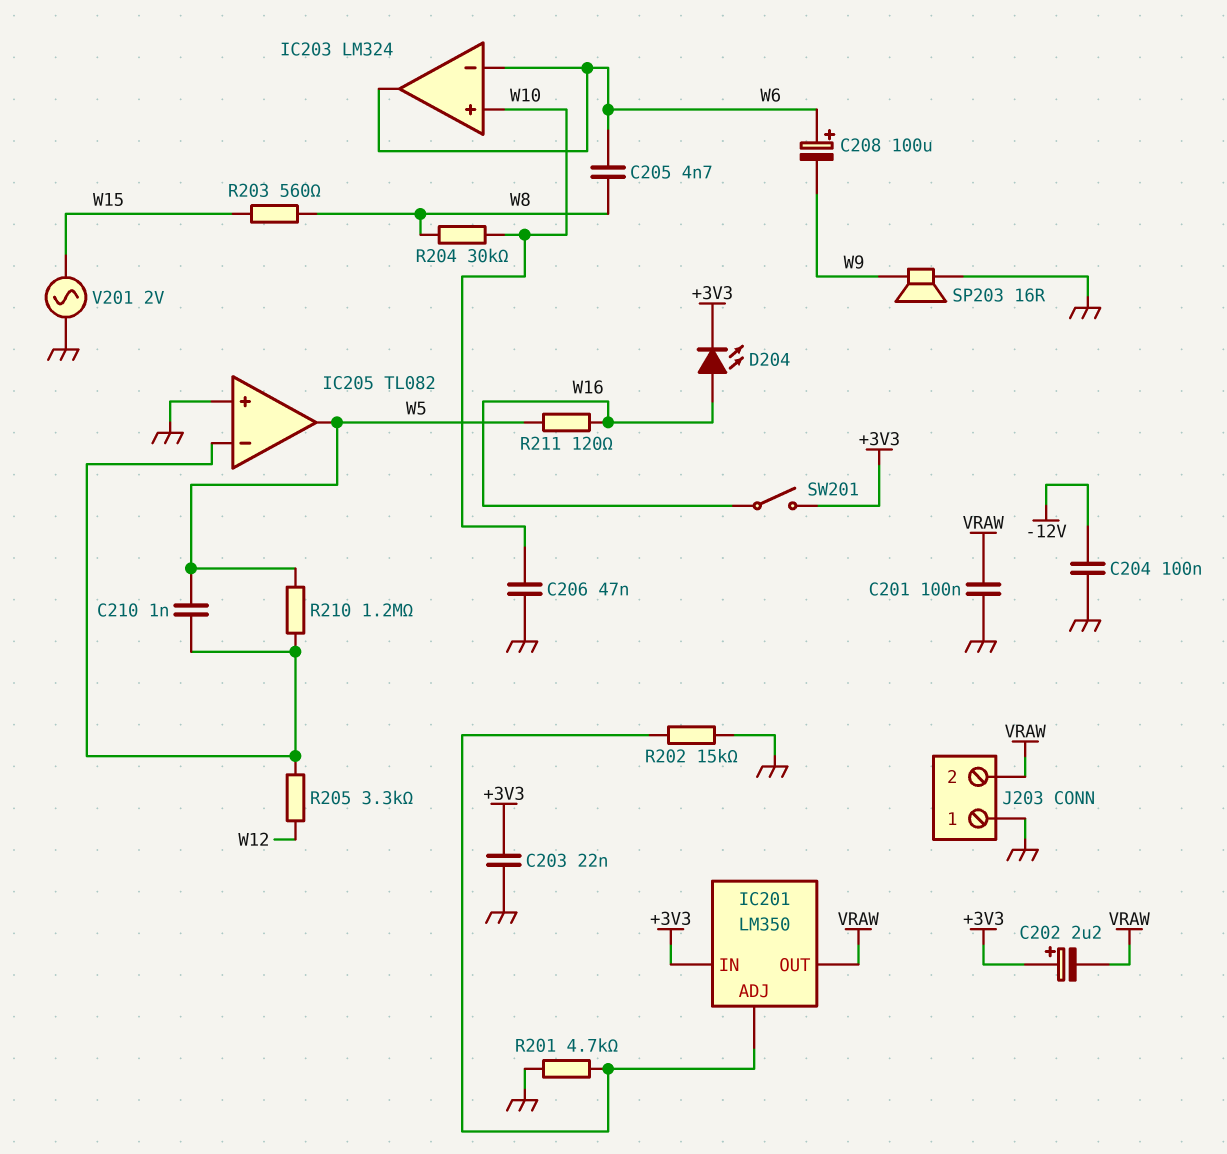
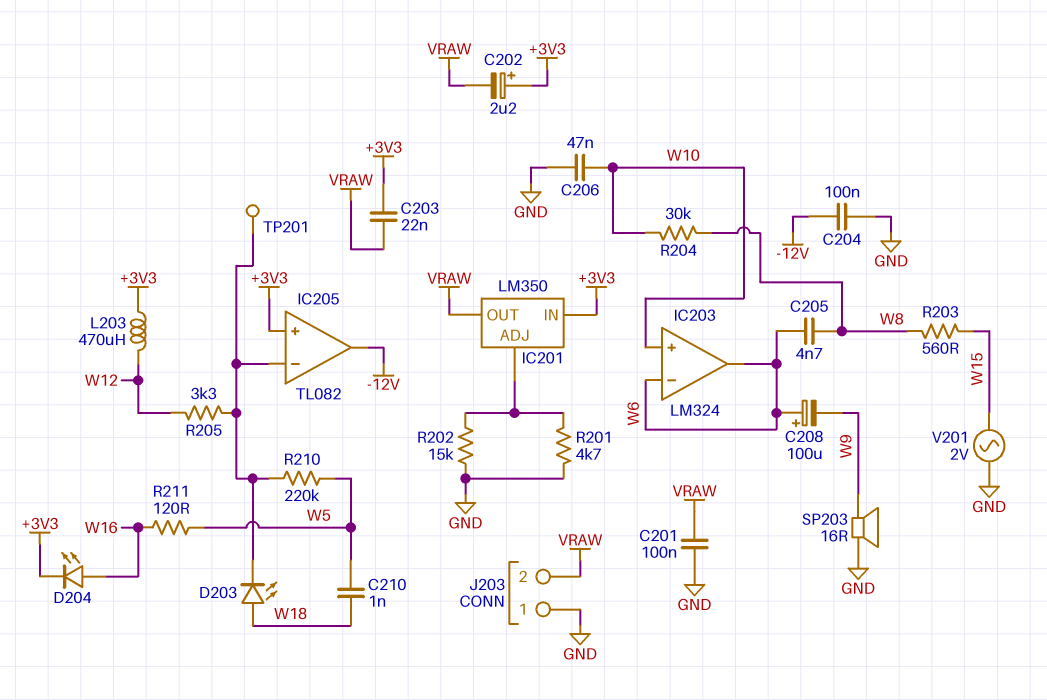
C203: 22nF (+3V3, GND) -> 22nF (+3V3, VRAW)
C210: 1nF (IC205/in-, W5) -> 1nF (W5, W18)
D203: none -> LED (A W18, K IC205/in-)
IC205 pin in+: GND -> +3V3
IC205 pin out: W5 -> -12V
L203: none -> 470uH (+3V3, W12)
R210: 1.2M (IC205/in-, W5) -> 220k (IC205/in-, W5)
SW201: switch (+3V3, W16) -> none
TP201: none -> test point (IC205/in-)

